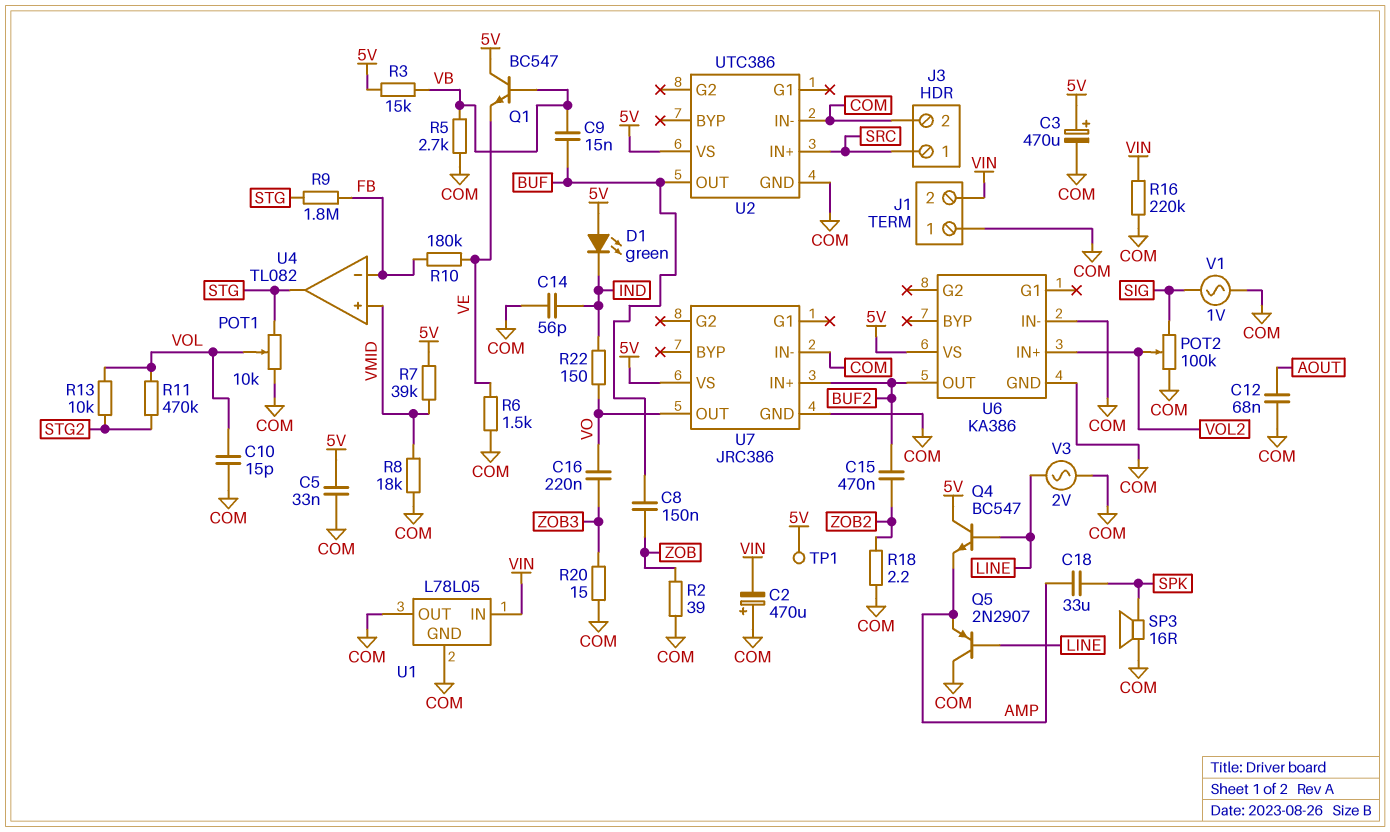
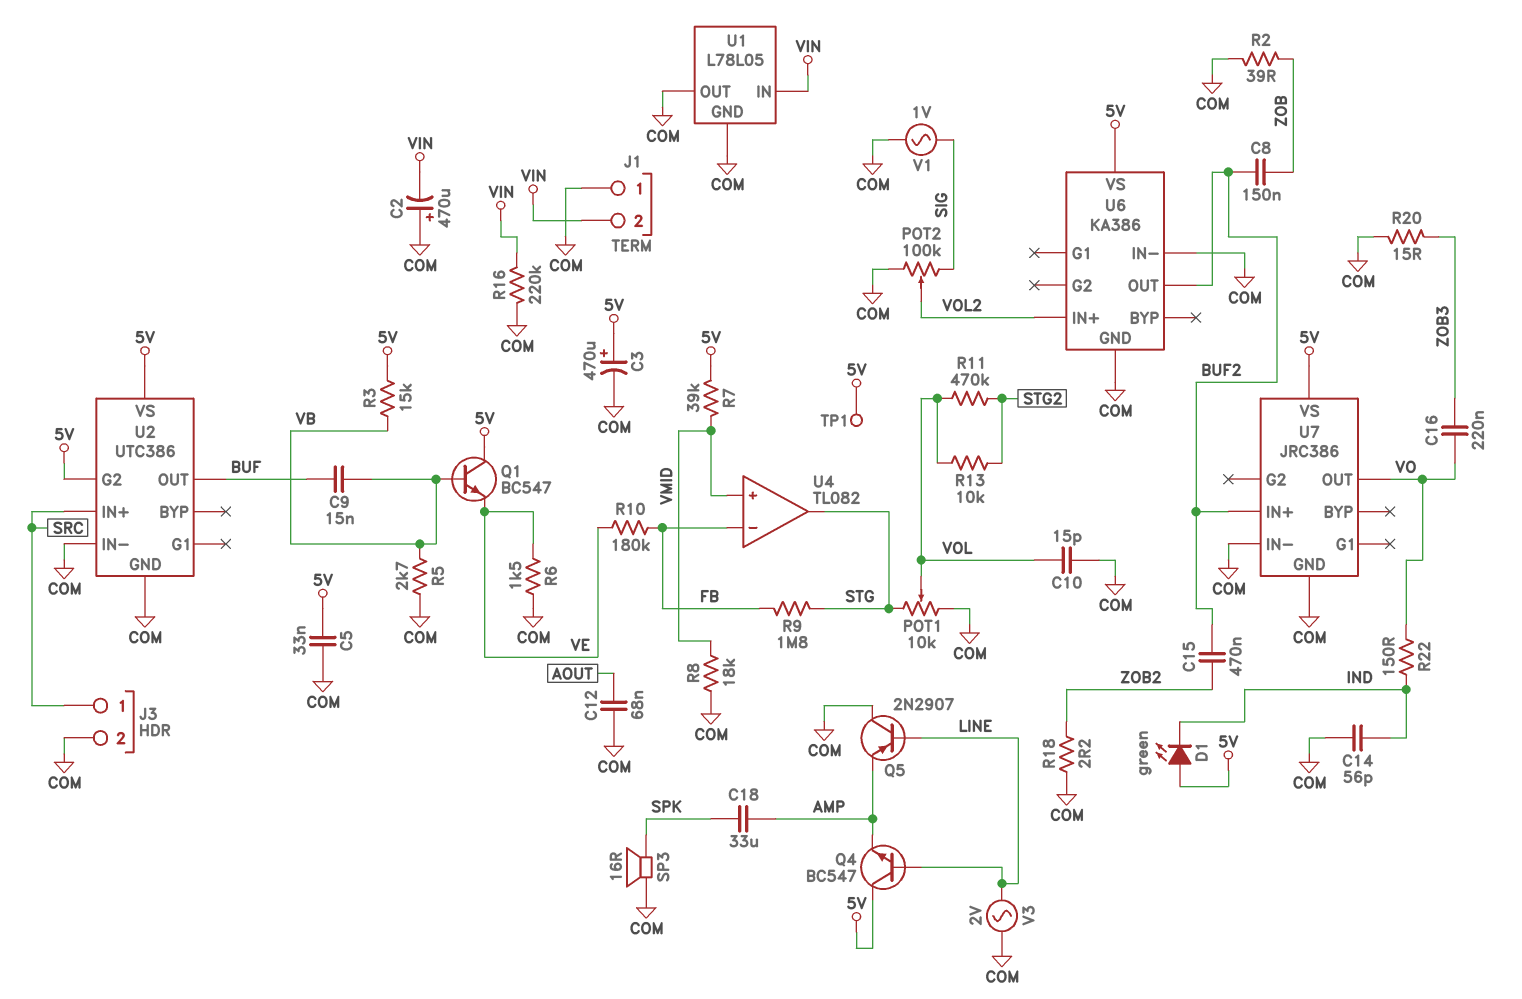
C8: 150nF (BUF, ZOB) -> 150nF (BUF2, ZOB)
U2 pin G2: none -> 5V

